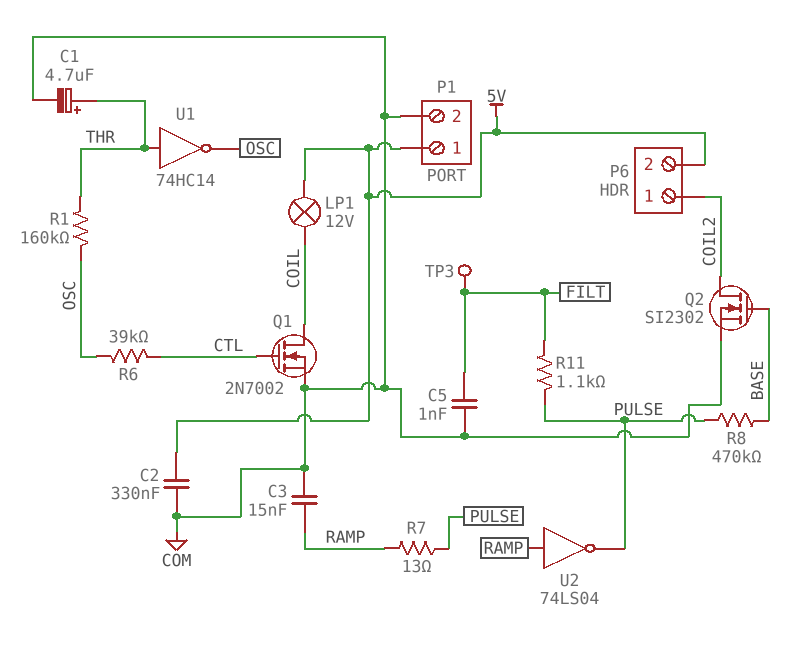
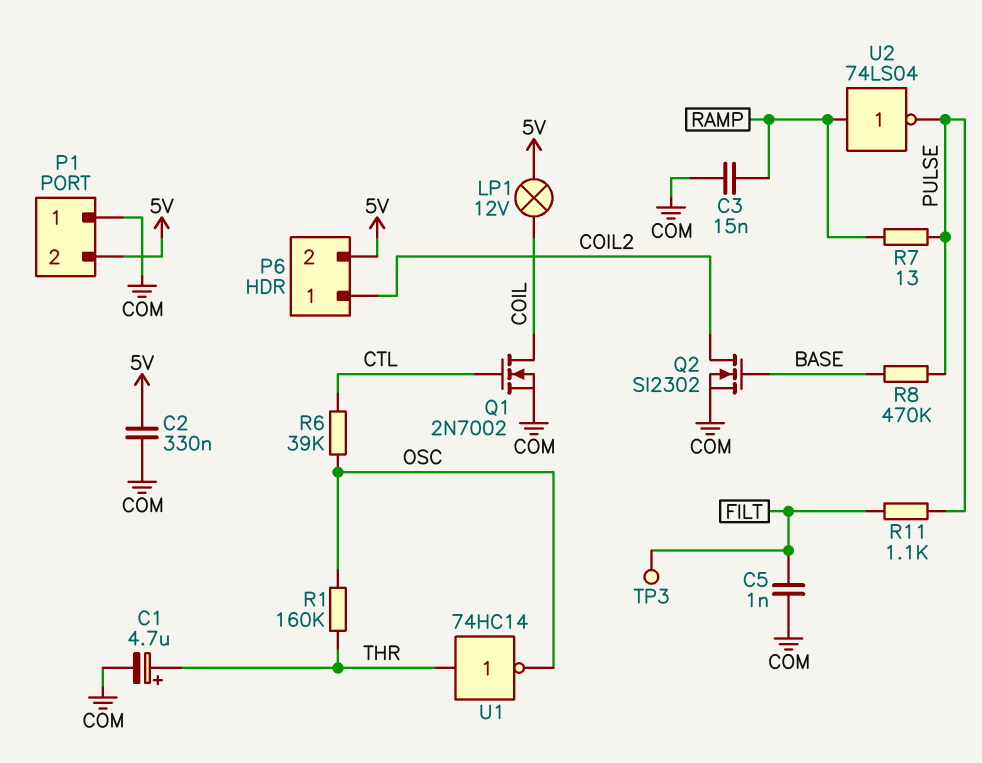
P1 pin 1: 5V -> COM
P1 pin 2: COM -> 5V

